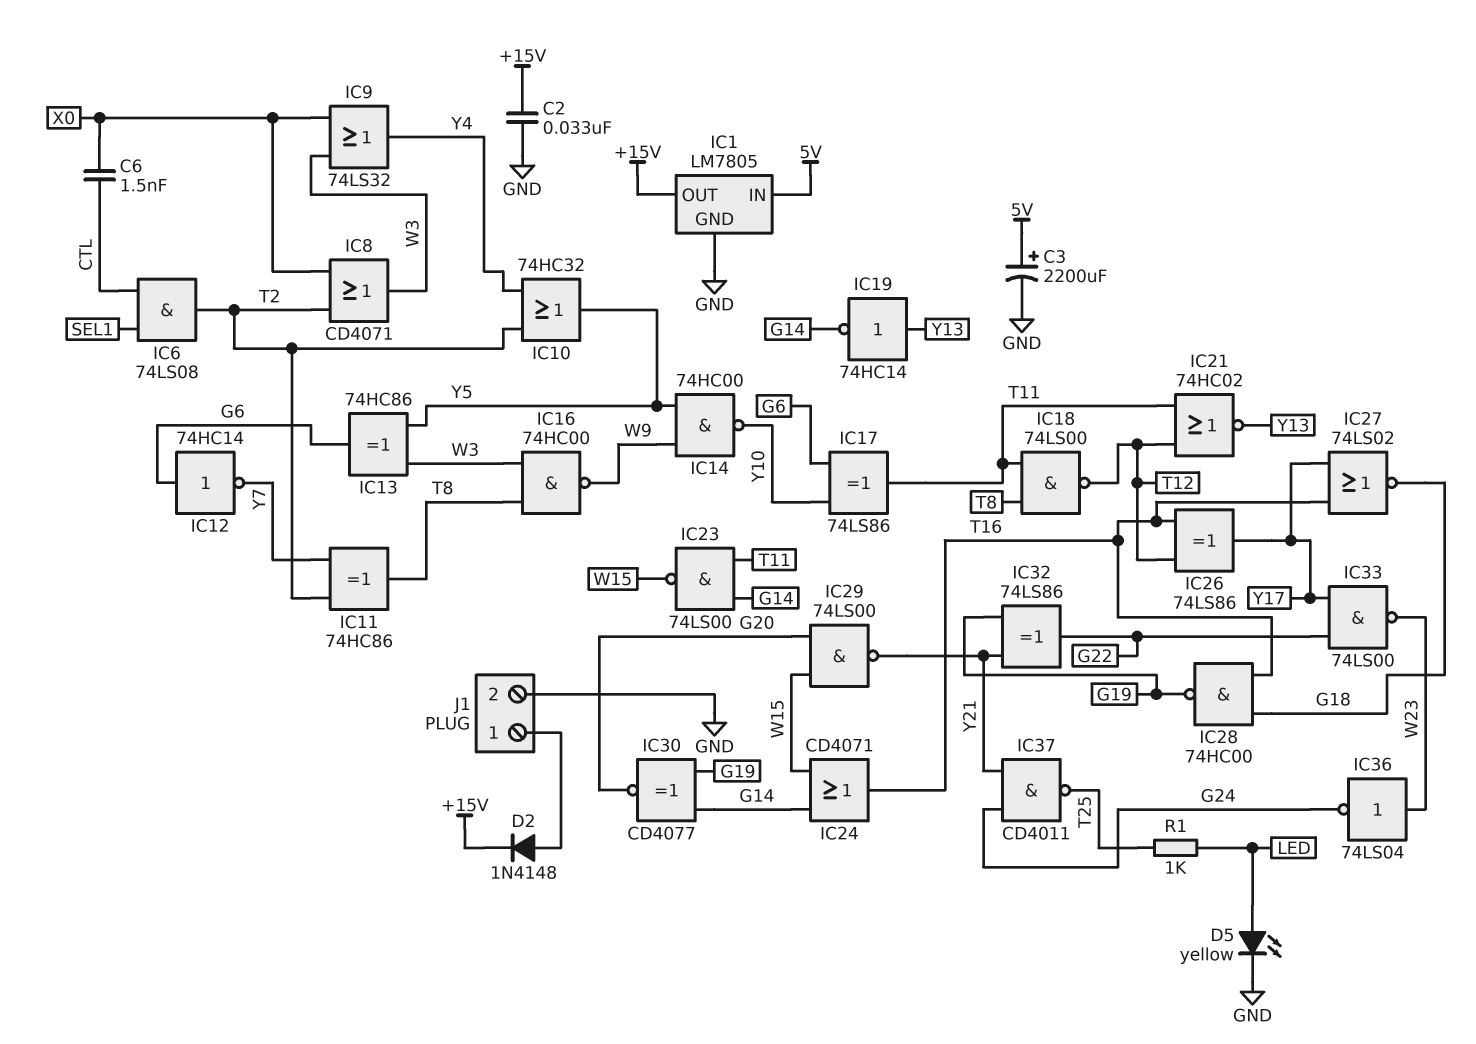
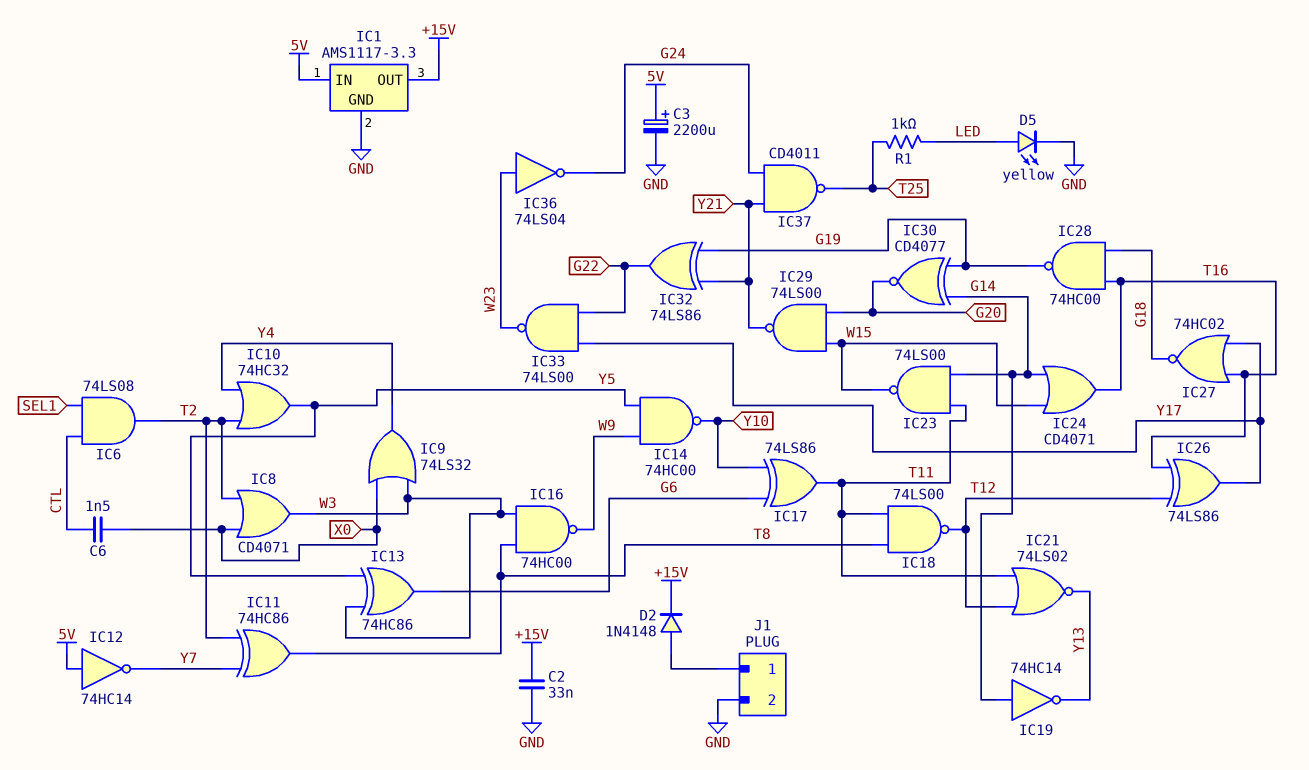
IC1: LM7805 -> AMS1117-3.3
IC12: NOT 74HC14 (in G6, out Y7) -> NOT 74HC14 (in 5V, out Y7)
IC19: NOT 74HC14 (in Y13, out G14) -> NOT 74HC14 (in G14, out Y13)
IC21: NOR 74HC02 (in T11, in T12, out Y13) -> NOR 74LS02 (in T11, in T12, out Y13)
IC27: NOR 74LS02 (in T16, in Y17, out G18) -> NOR 74HC02 (in T16, in Y17, out G18)

